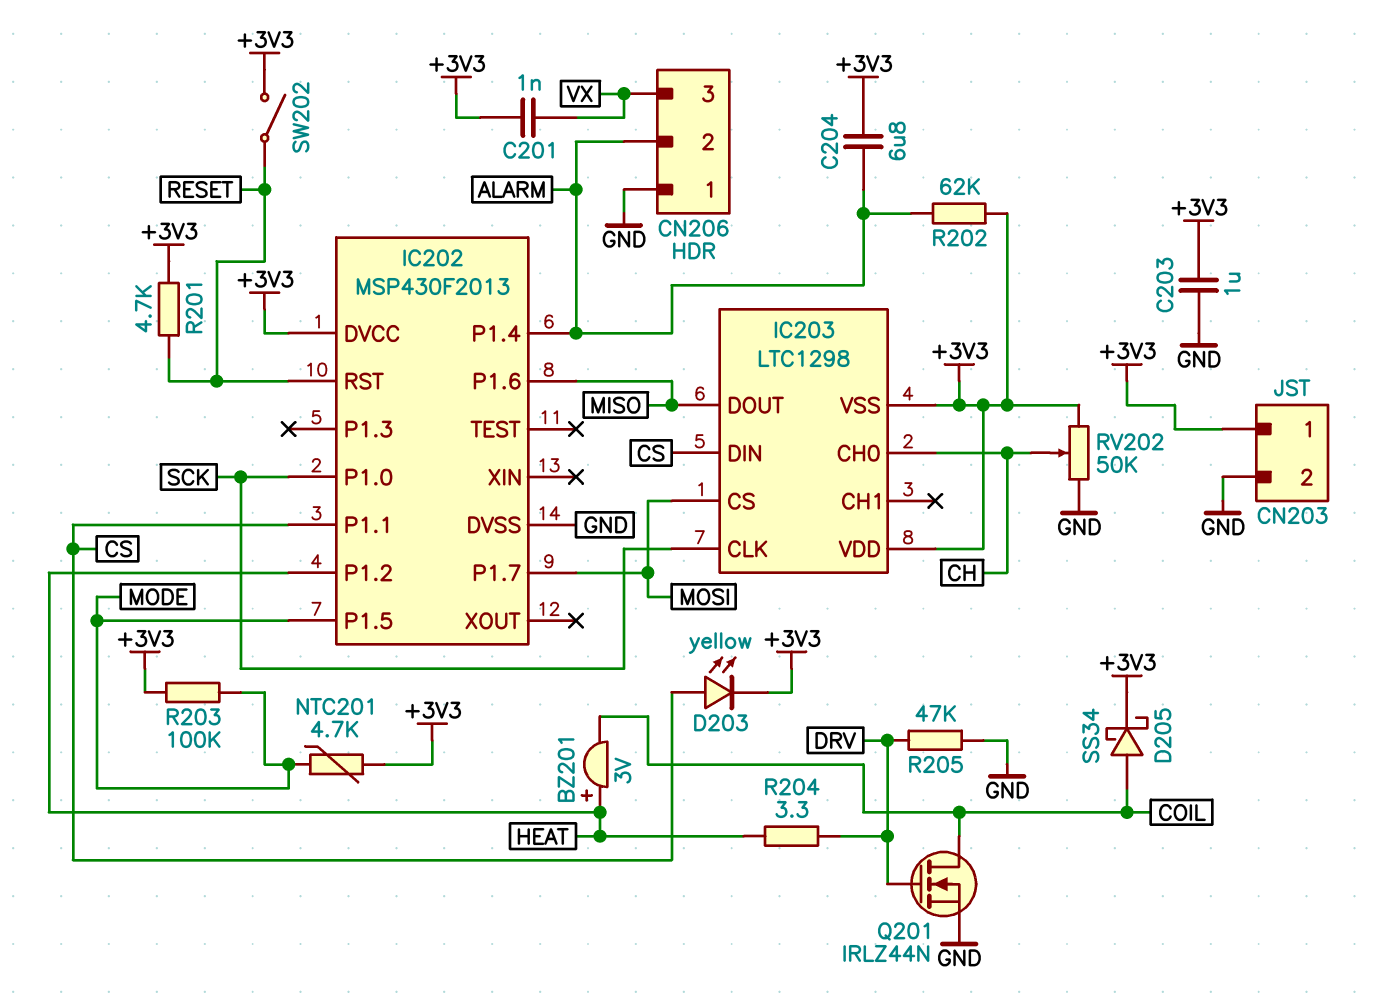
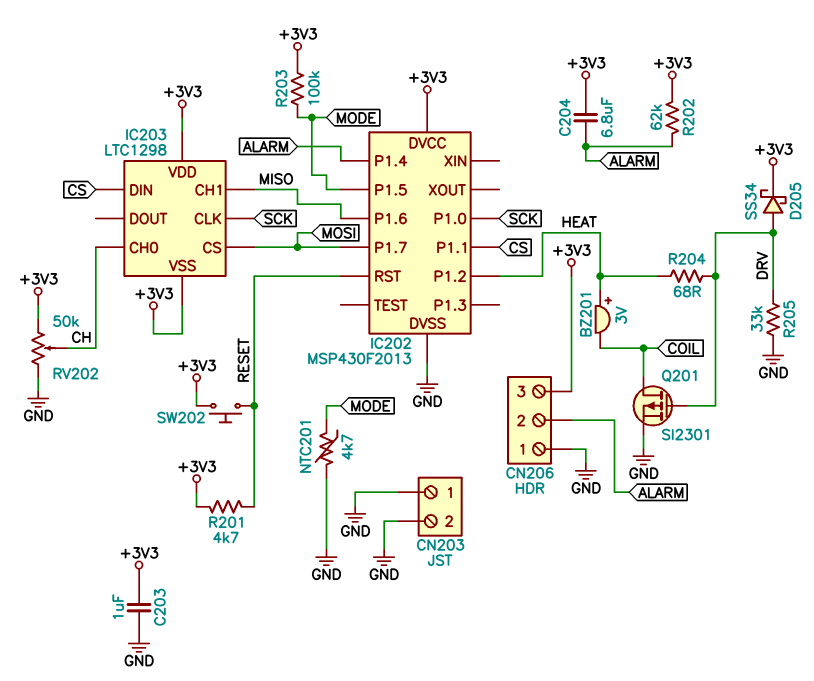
C201: 1nF (+3V3, VX) -> none
CN203 pin 1: +3V3 -> GND
CN206 pin 3: VX -> +3V3
D203: LED yellow (A CS, K +3V3) -> none
D205: schottky SS34 (A COIL, K +3V3) -> schottky SS34 (A DRV, K +3V3)
IC203 pin CH1: none -> MISO
IC203 pin DOUT: MISO -> none
NTC201: 4.7k (+3V3, MODE) -> 4.7k (GND, MODE)
Q201: NMOS IRLZ44N (G DRV, D COIL, S GND) -> PMOS SI2301 (G DRV, D COIL, S GND)
R204: 3.3 (DRV, HEAT) -> 68 (DRV, HEAT)
R205: 47k (DRV, GND) -> 33k (DRV, GND)
SW202: switch (+3V3, RESET) -> button (+3V3, RESET)

